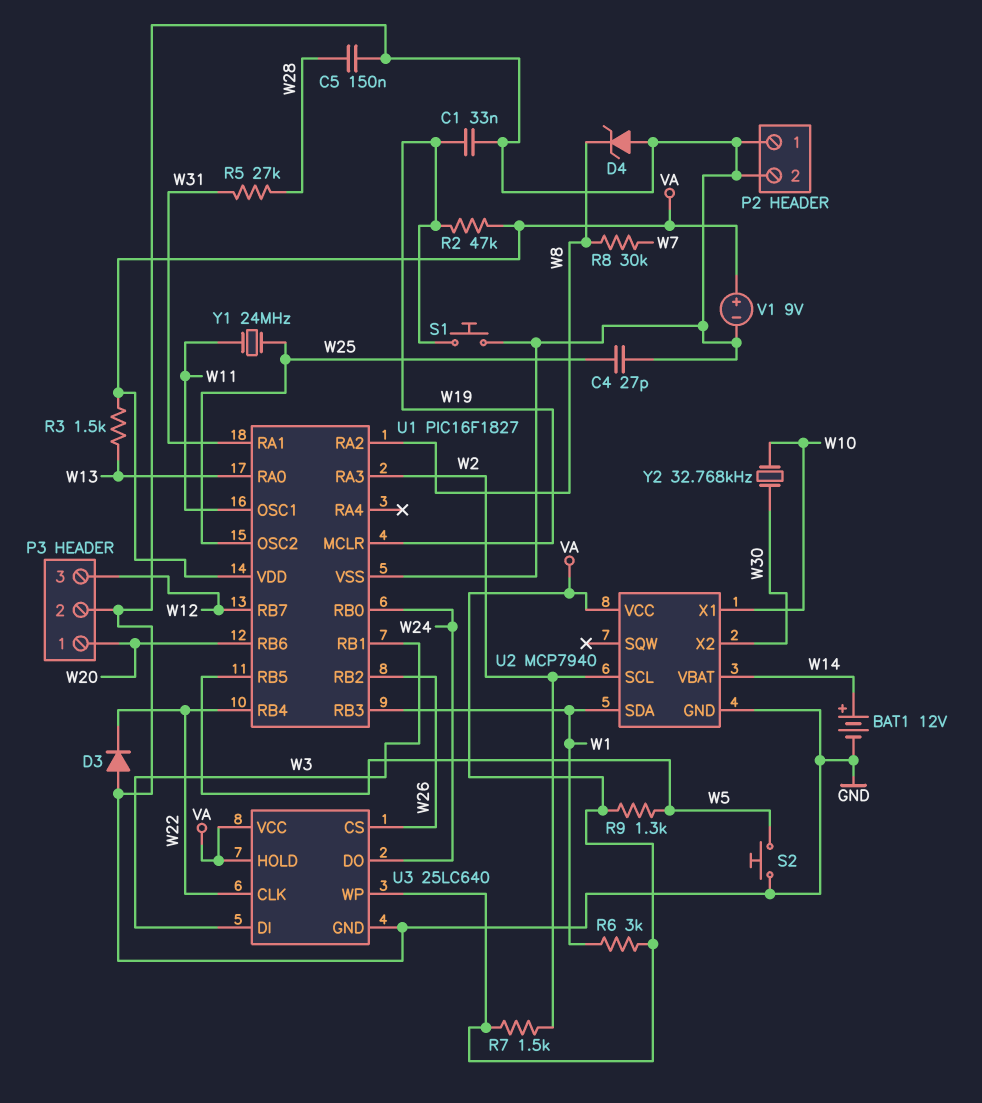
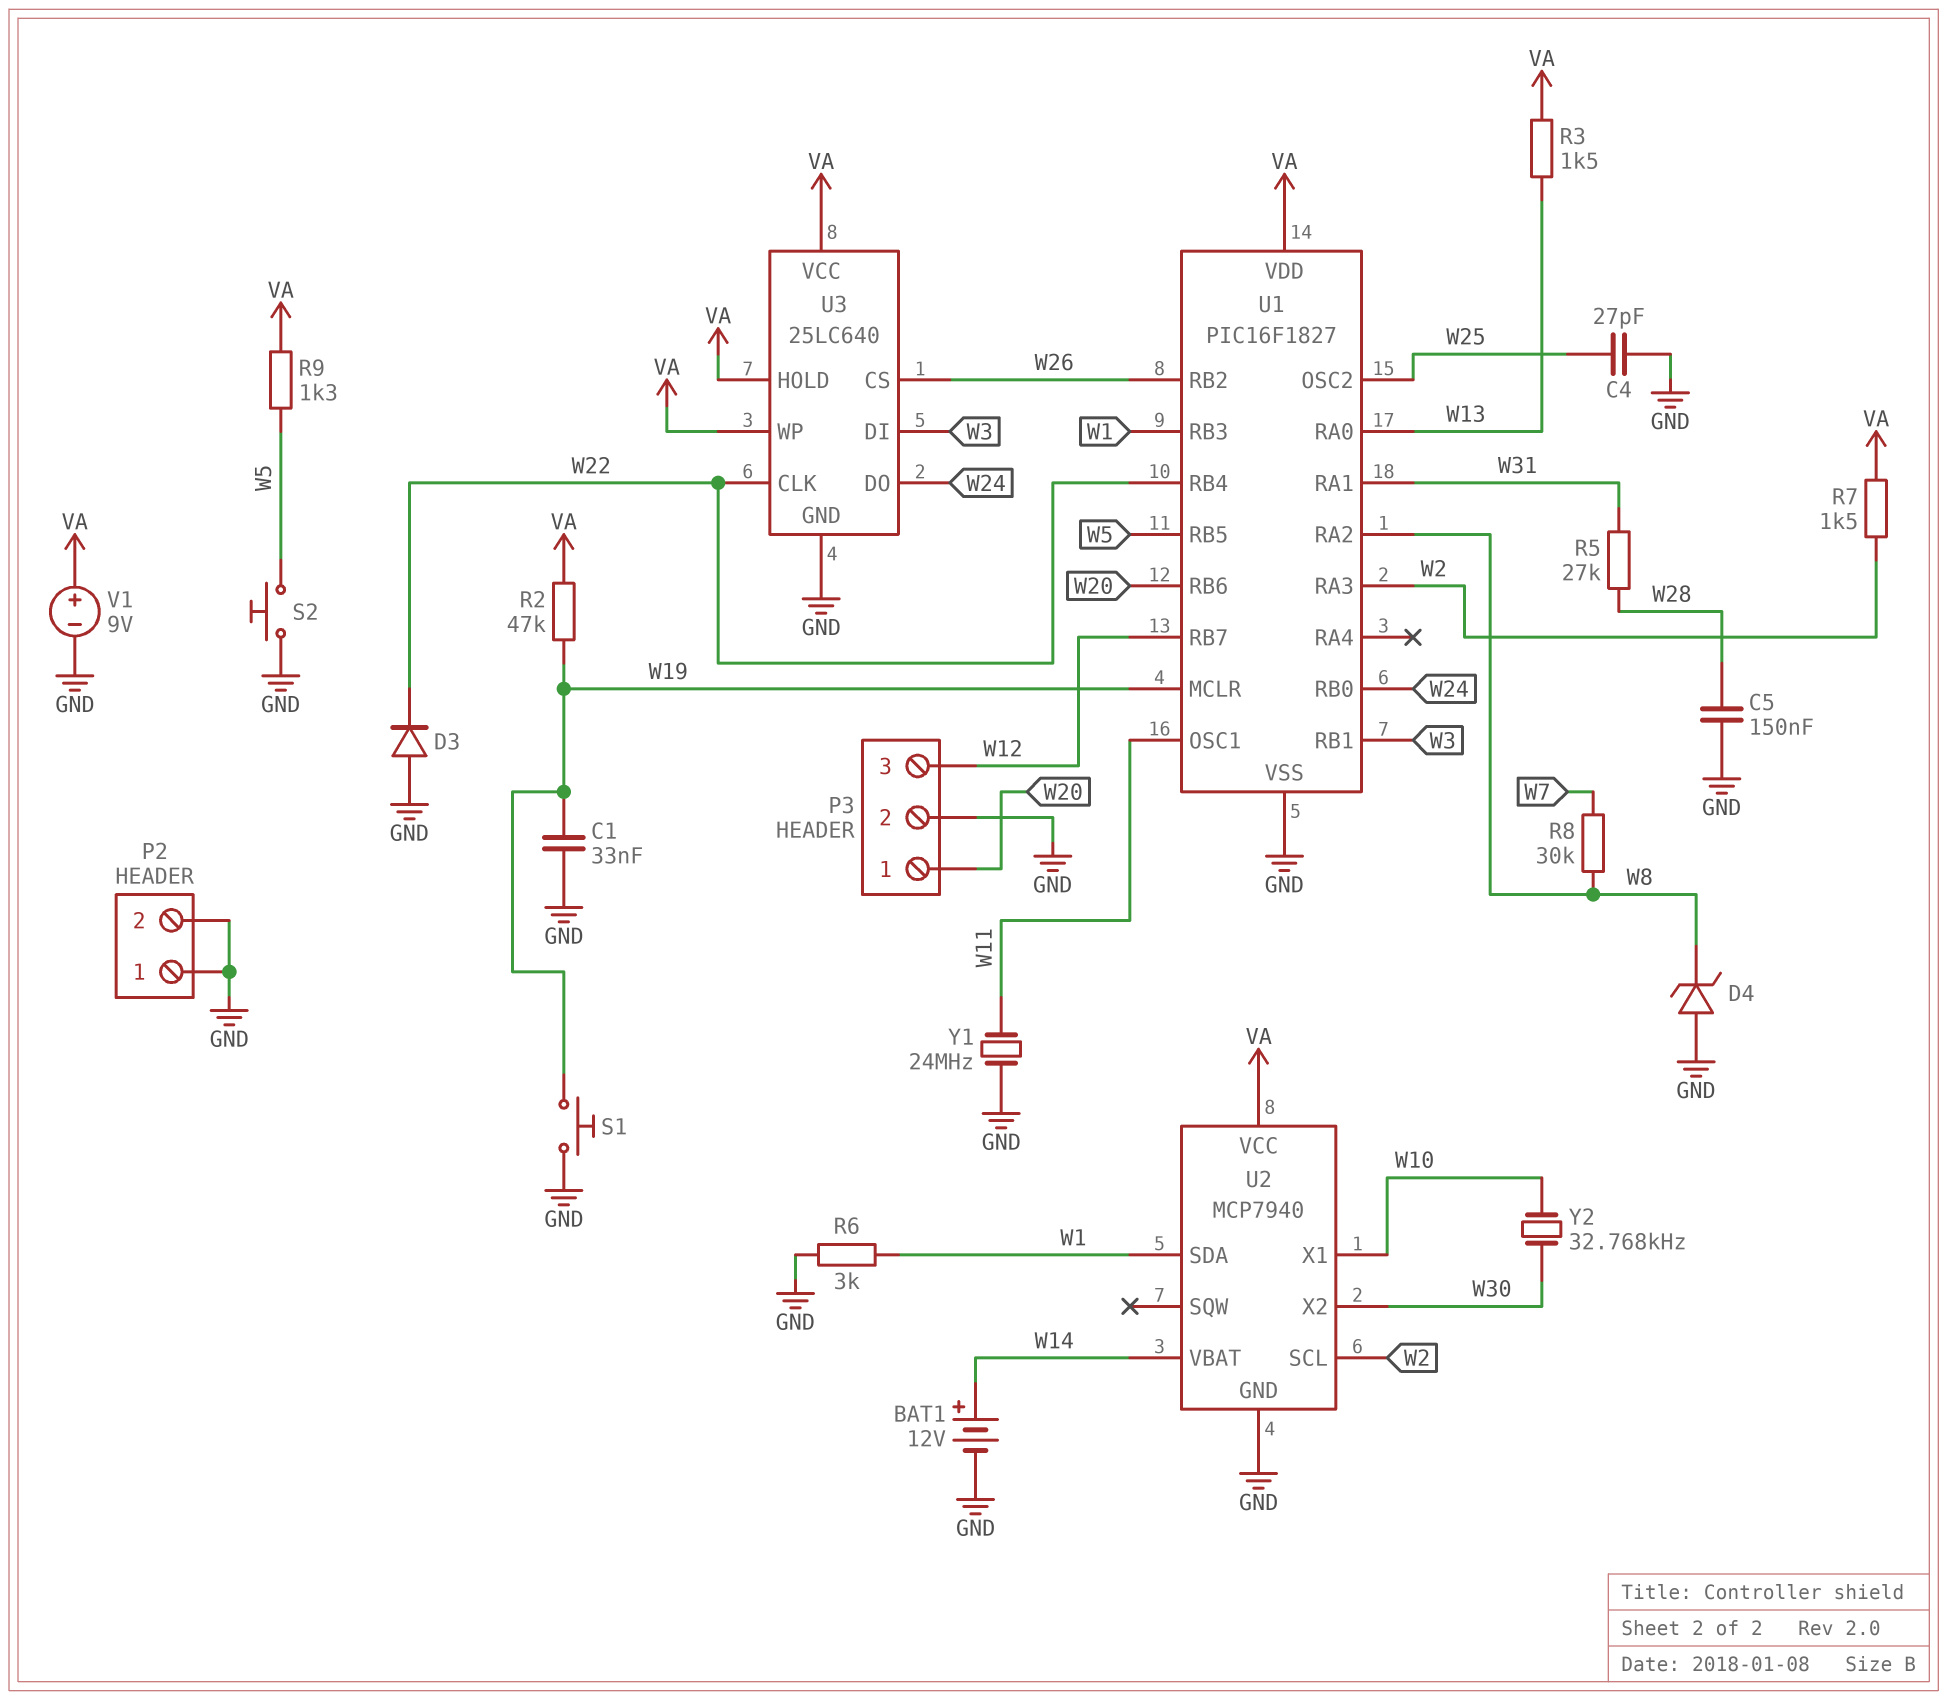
R6: 3k (VA, W1) -> 3k (GND, W1)
Y1: 24MHz (W11, W25) -> 24MHz (GND, W11)

